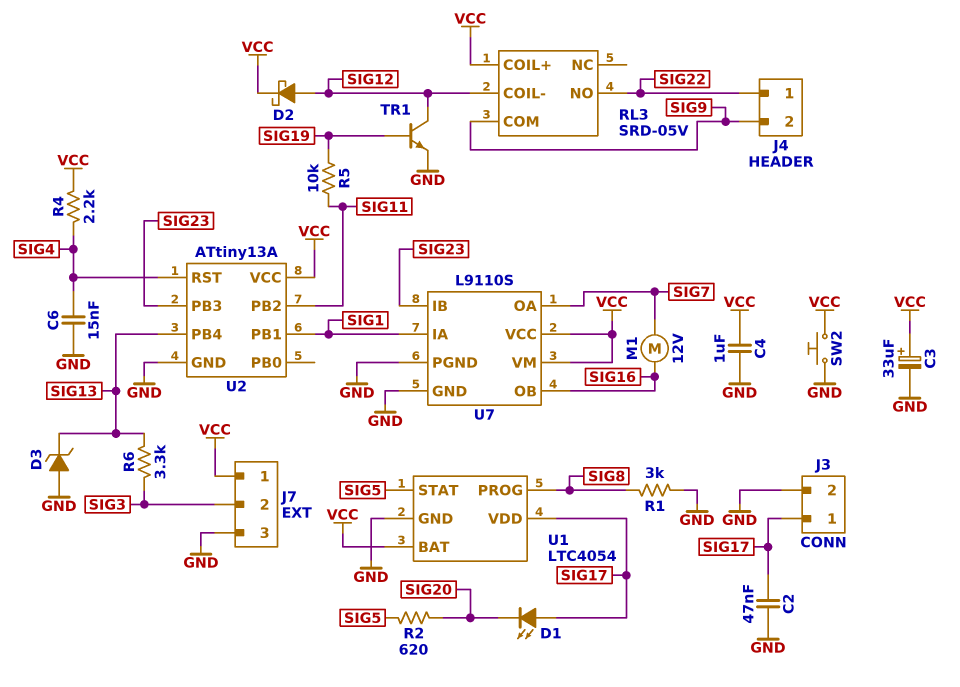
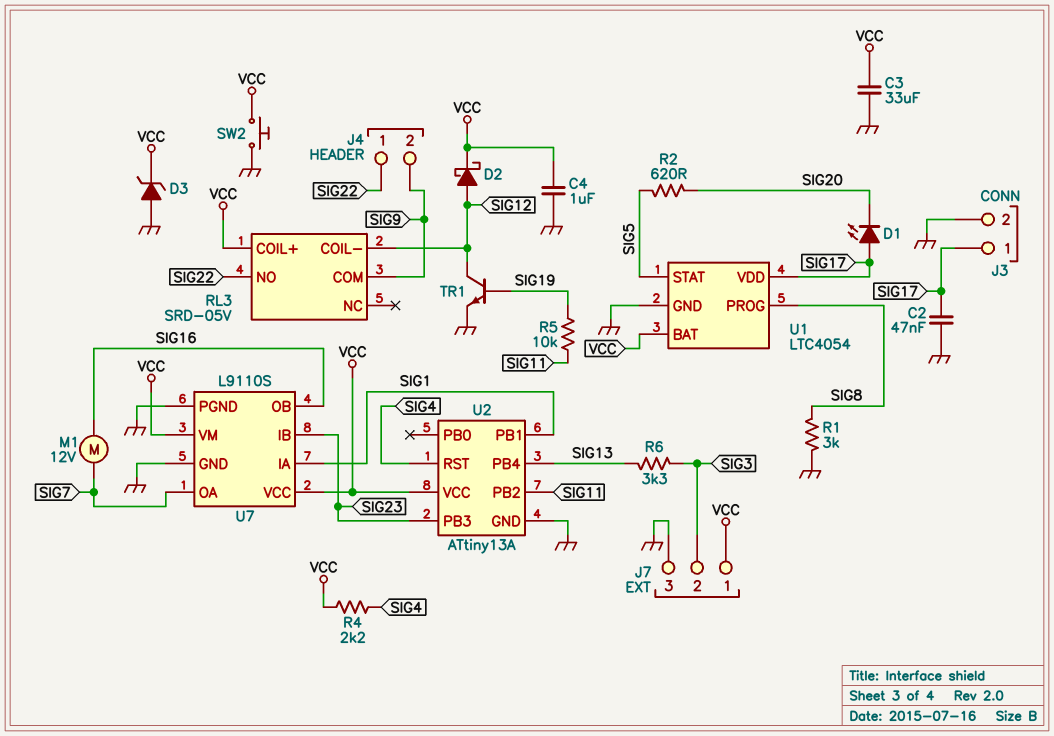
C3: 33uF (plus VCC, minus GND) -> 33uF (GND, VCC)
C6: 15nF (GND, SIG4) -> none
D3: zener (A GND, K SIG13) -> zener (A GND, K VCC)

